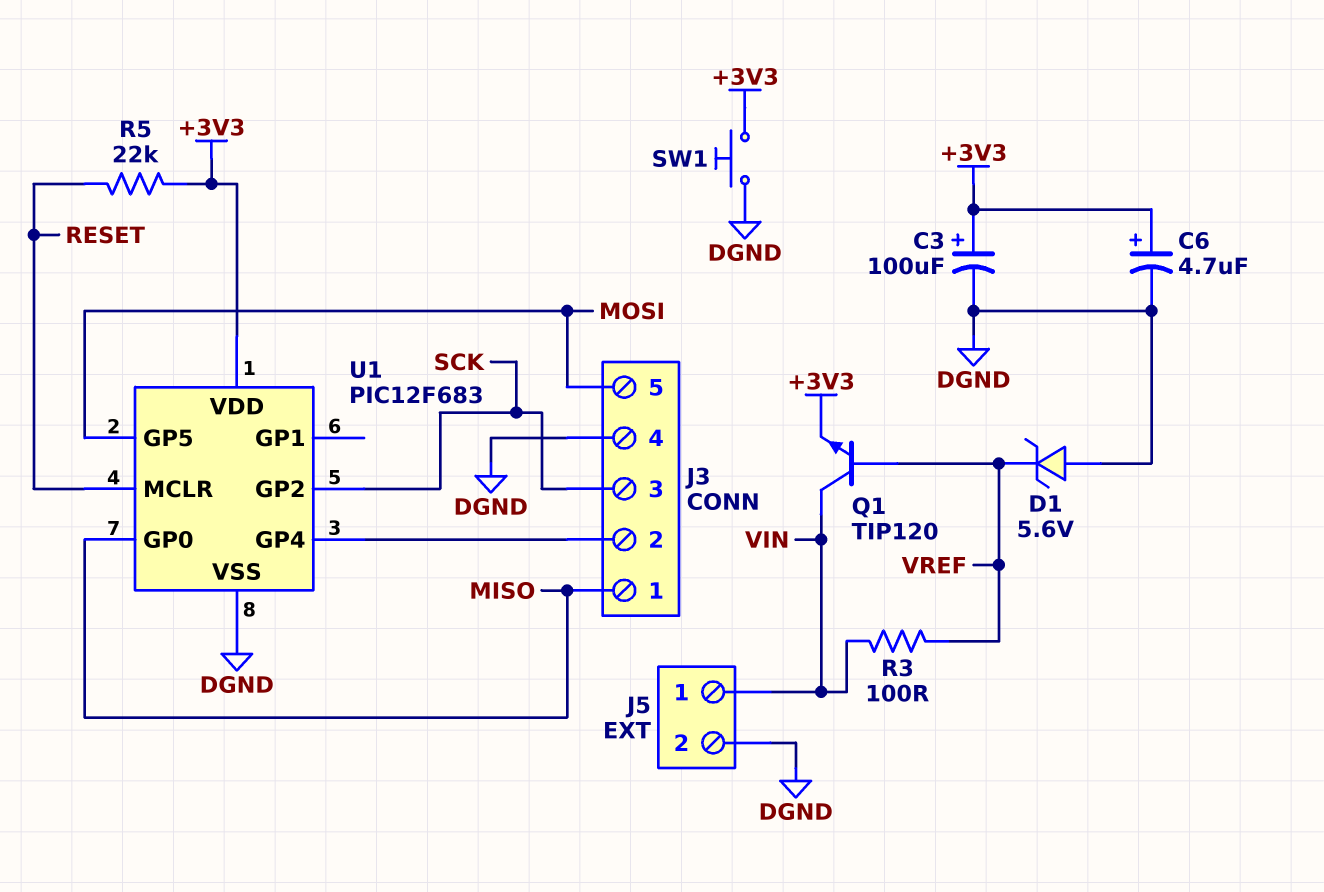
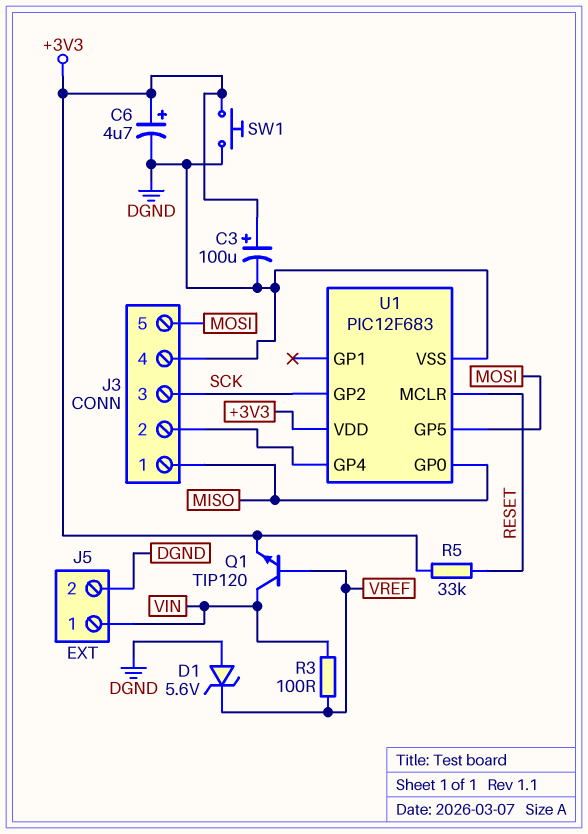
R5: 22k (+3V3, RESET) -> 33k (+3V3, RESET)

